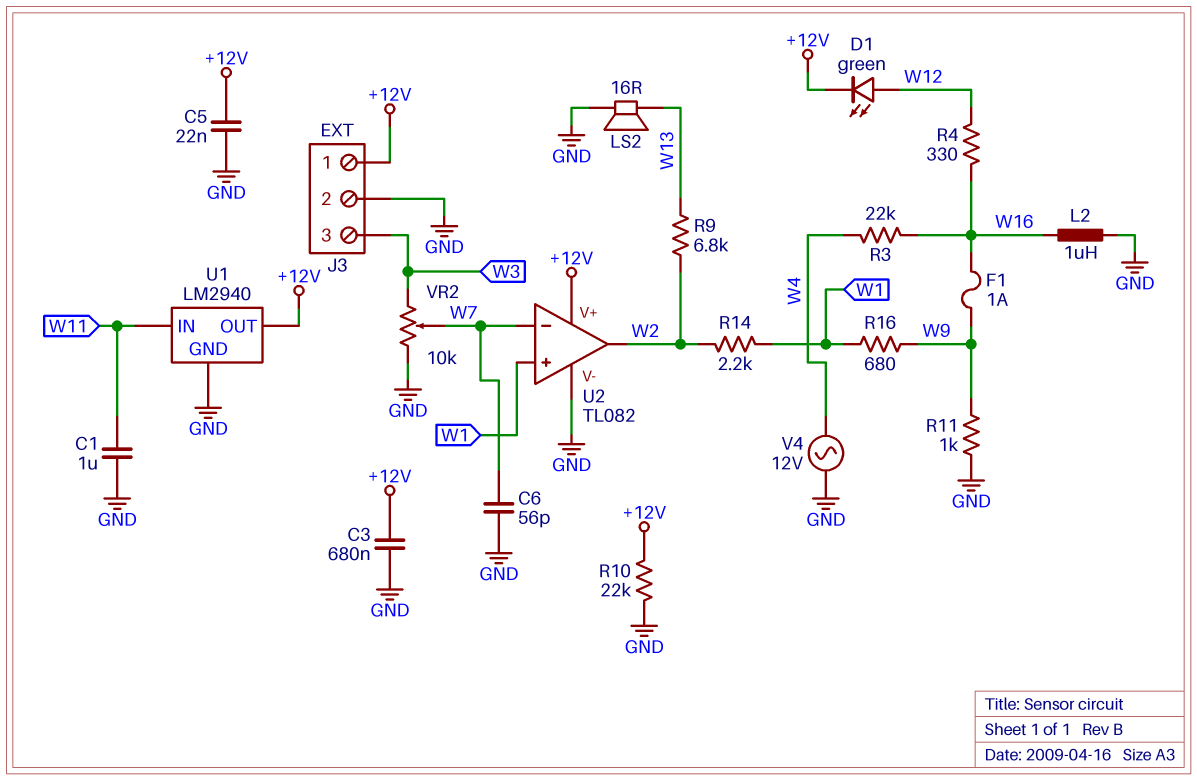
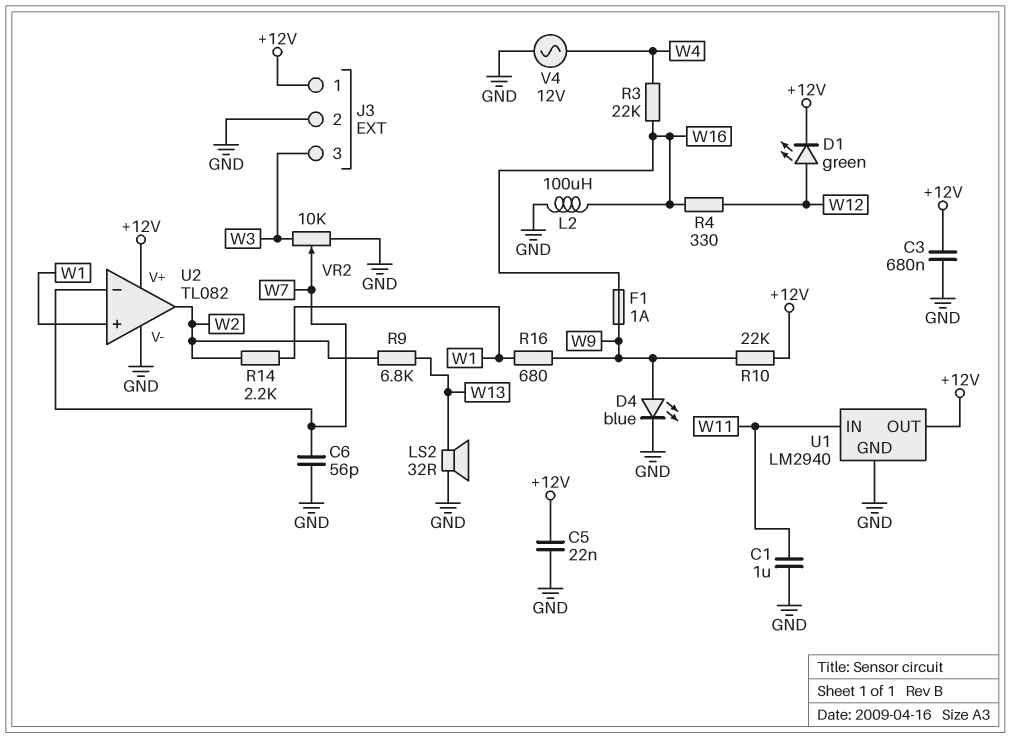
D4: none -> LED blue (A W9, K GND)
L2: 1uH (GND, W16) -> 100uH (GND, W16)
LS2: speaker 16R (GND, W13) -> speaker 32R (GND, W13)
R10: 22k (+12V, GND) -> 22k (+12V, W9)
R11: 1k (GND, W9) -> none

